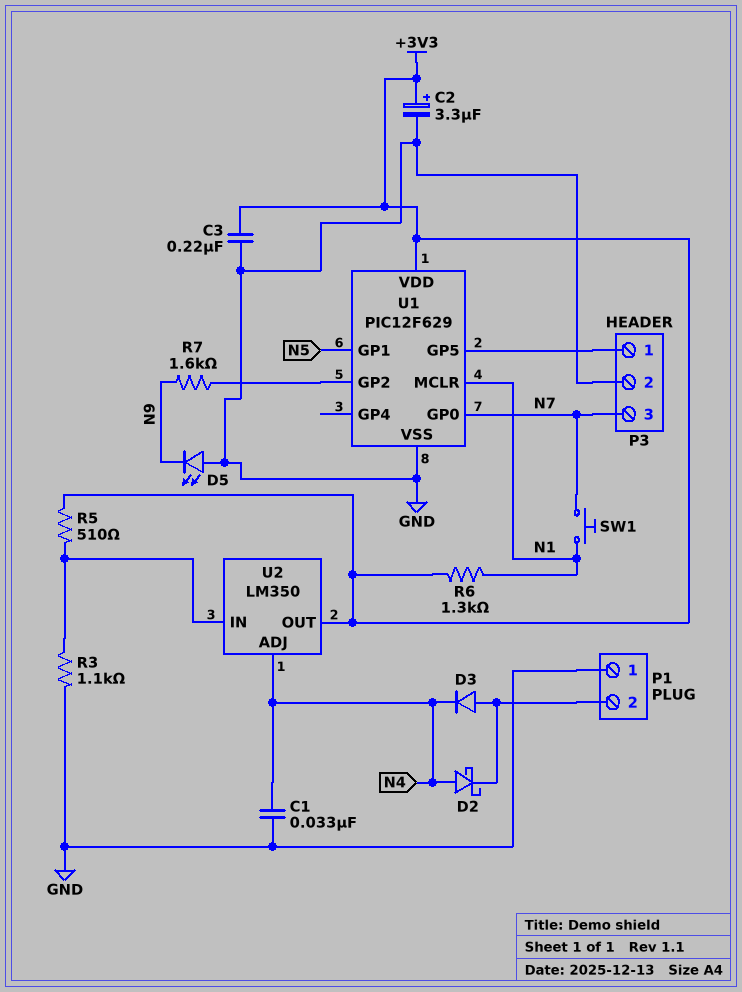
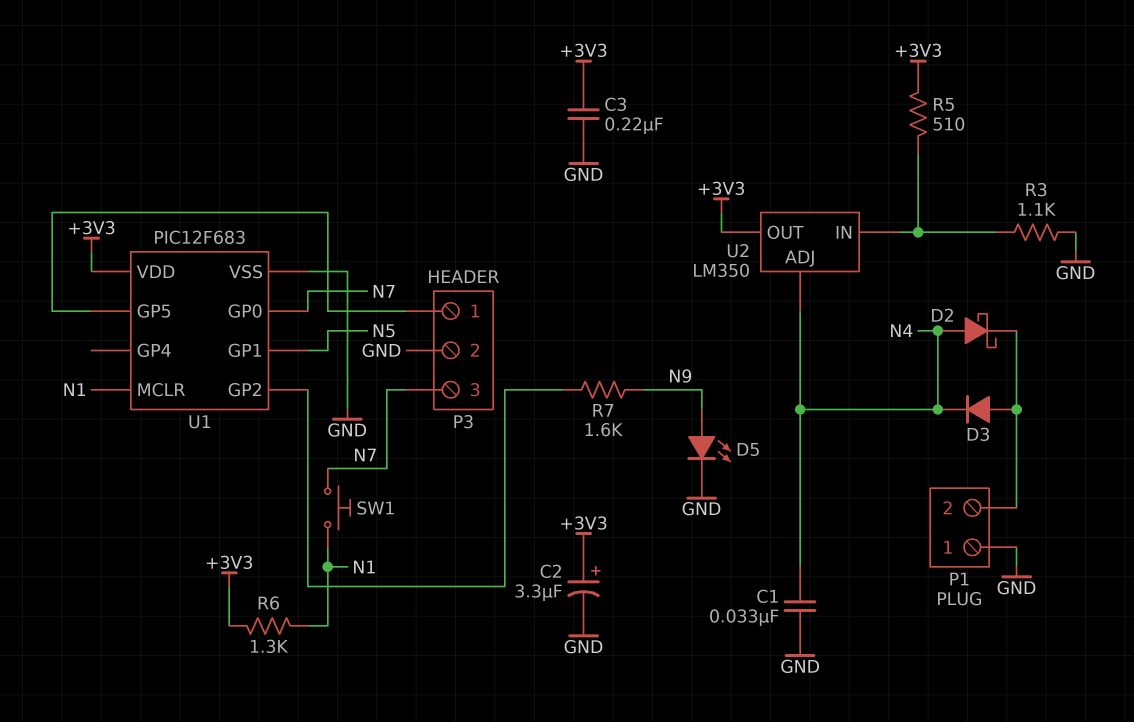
D5: LED (A GND, K N9) -> LED (A N9, K GND)
U1: PIC12F629 -> PIC12F683

